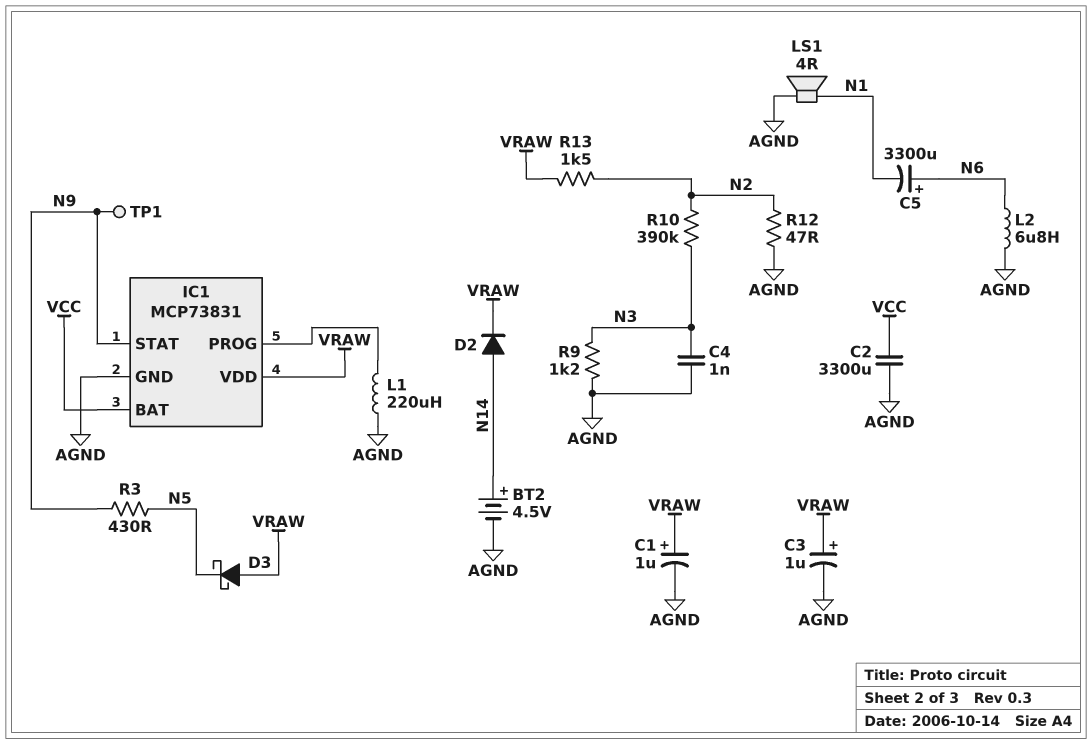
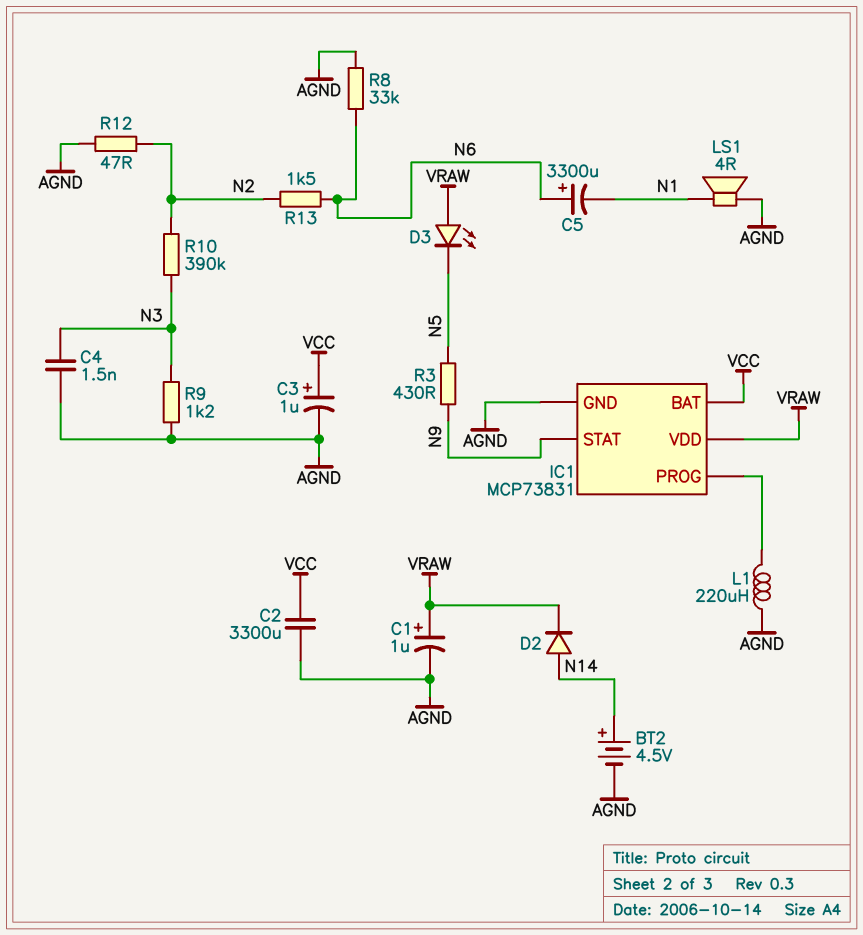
C3: 1uF (plus VRAW, minus AGND) -> 1uF (plus VCC, minus AGND)
C4: 1nF (AGND, N3) -> 1.5nF (AGND, N3)
D3: schottky (A VRAW, K N5) -> LED (A VRAW, K N5)
L2: 6.8uH (AGND, N6) -> none
R8: none -> 33k (AGND, N6)
R13: 1.5k (N2, VRAW) -> 1.5k (N2, N6)
TP1: test point (N9) -> none

